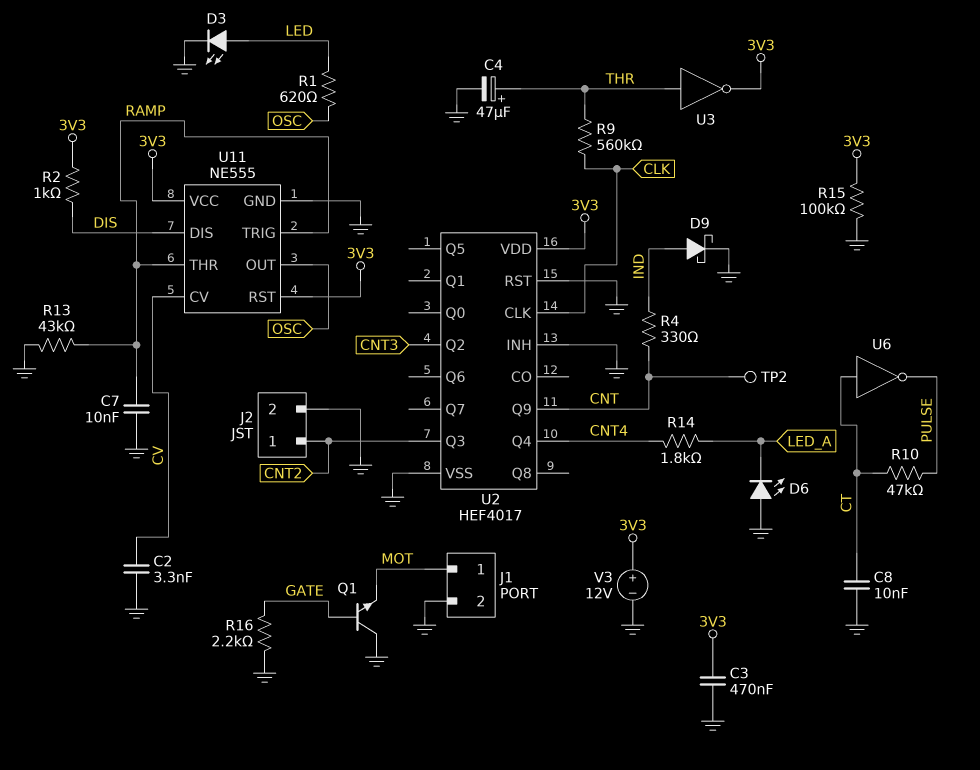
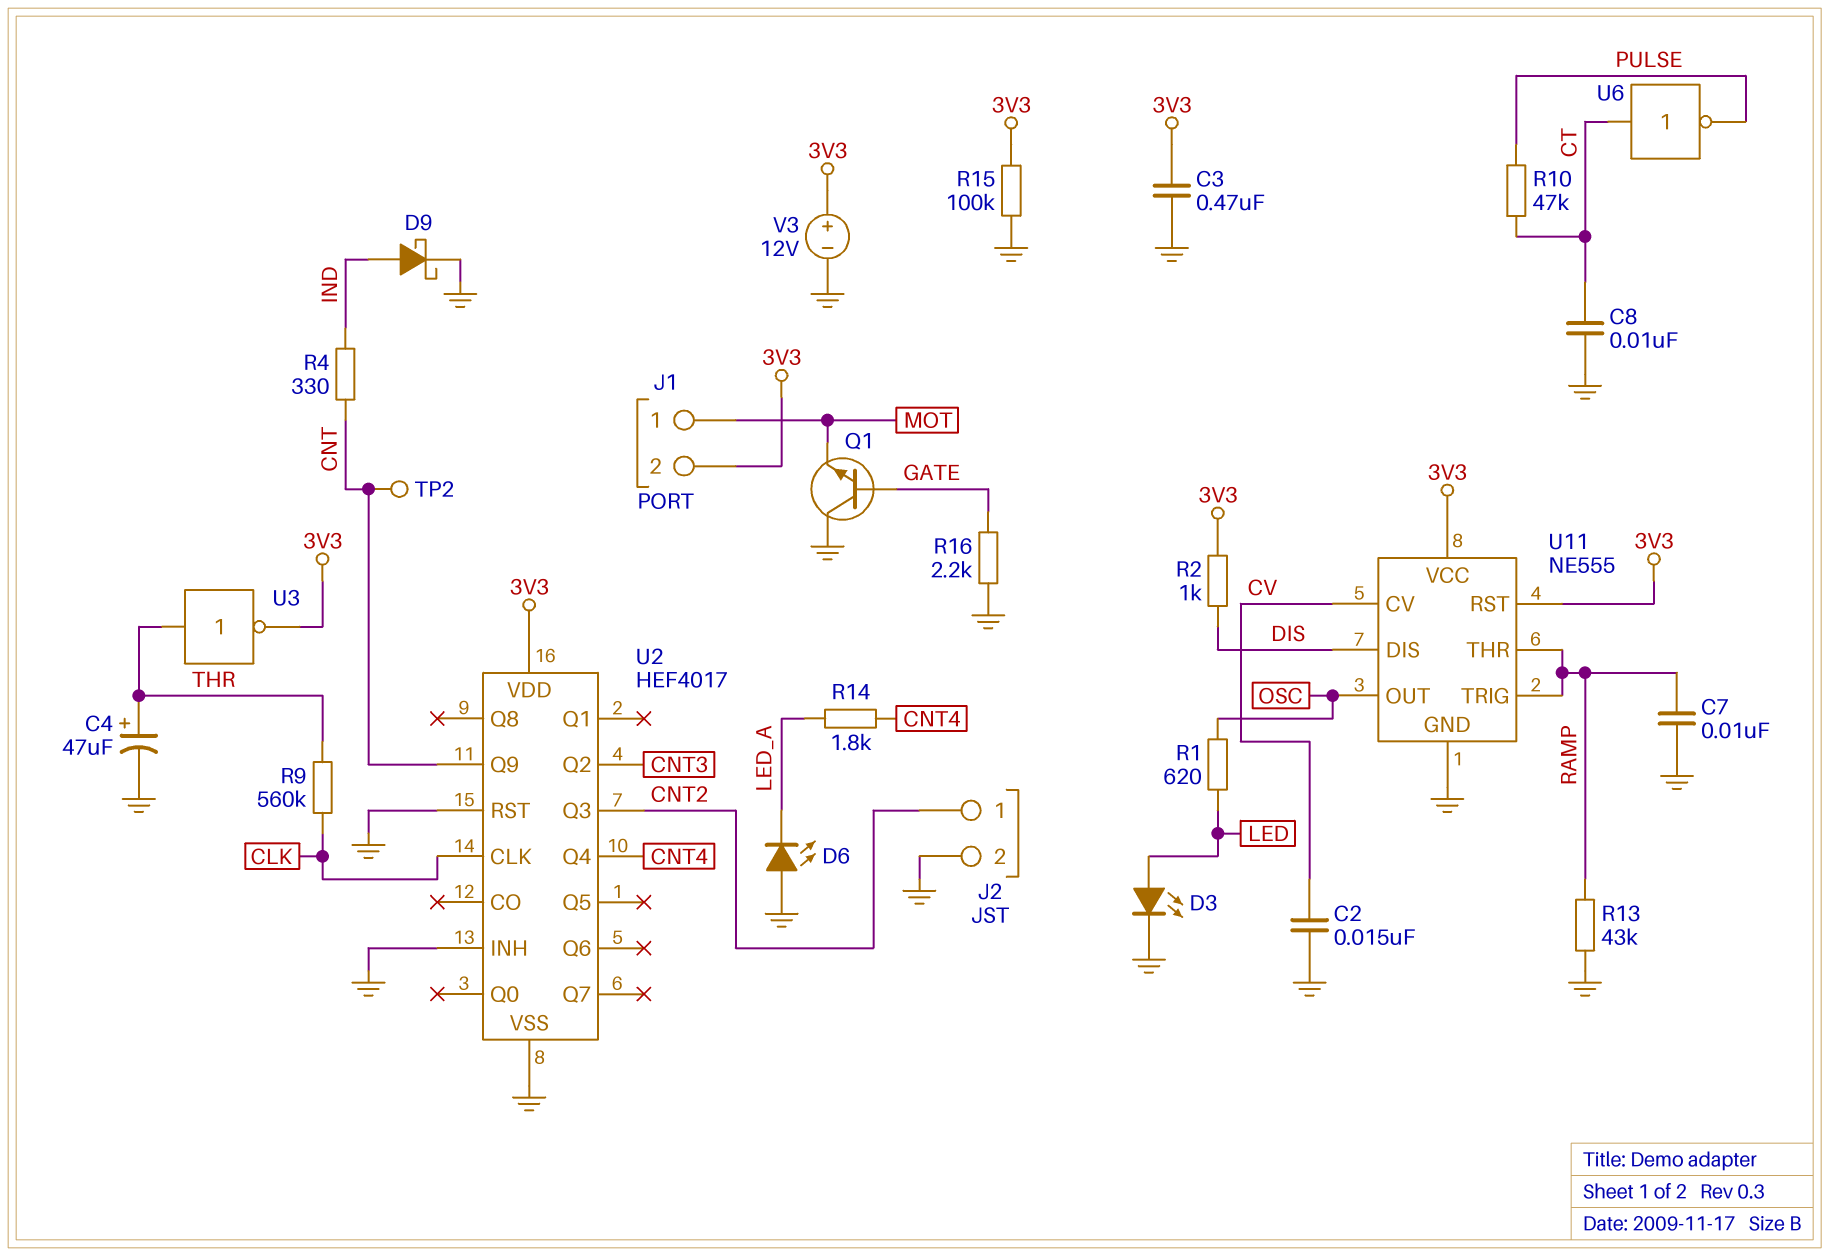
C2: 3.3nF (CV, GND) -> 15nF (CV, GND)
J1 pin 2: GND -> 3V3

